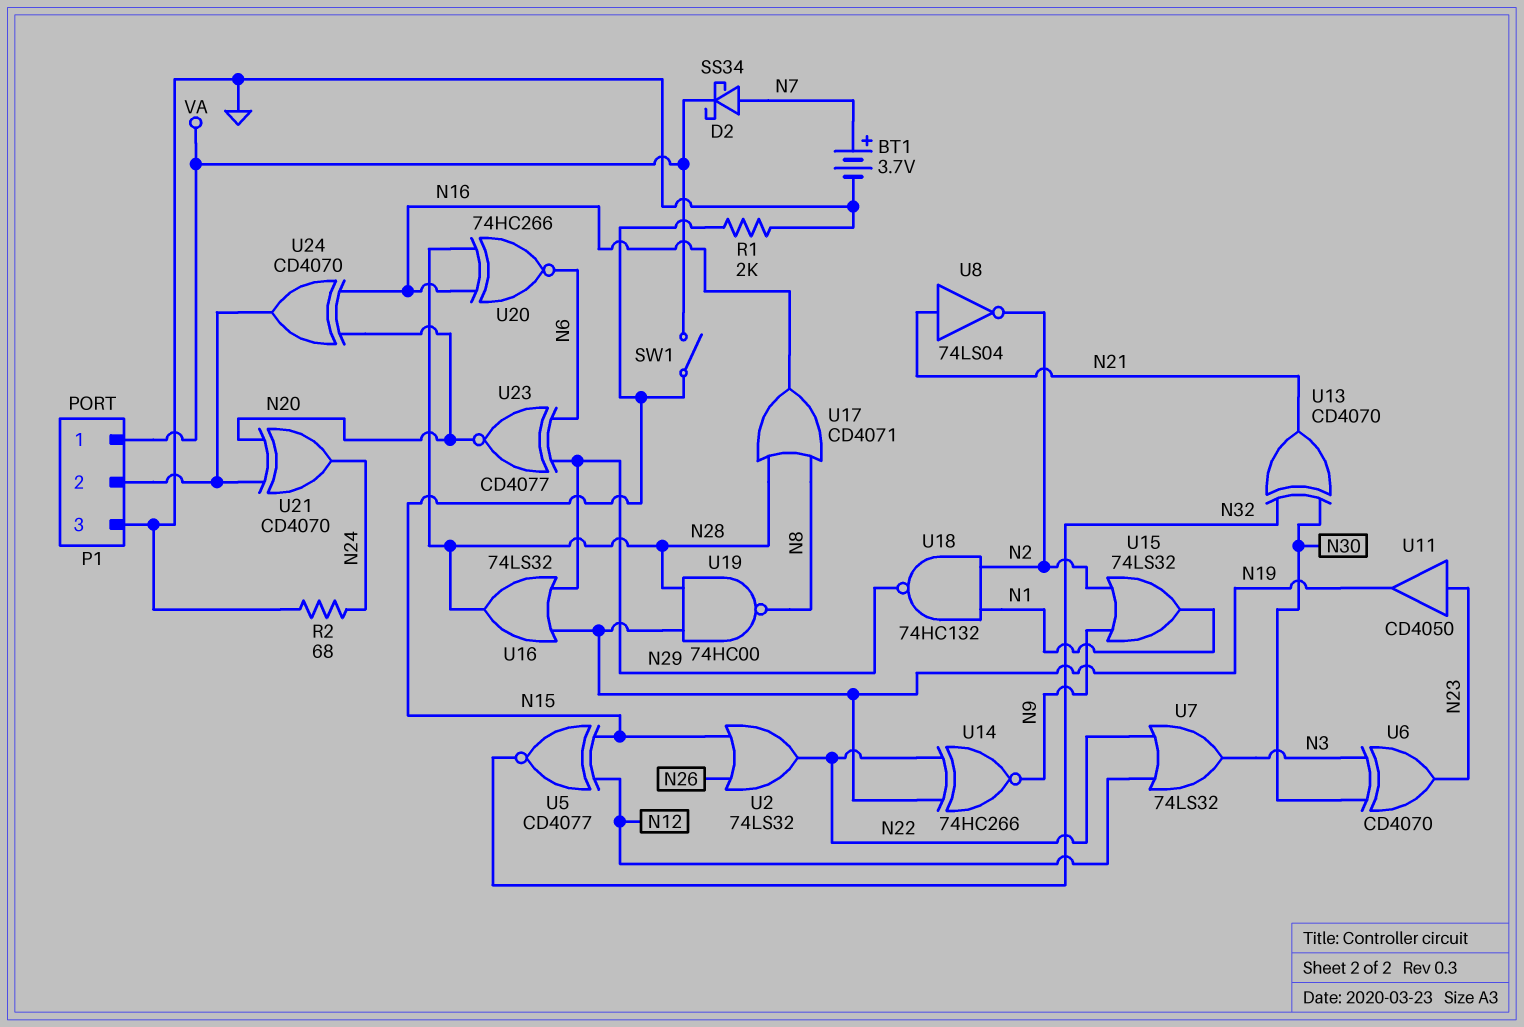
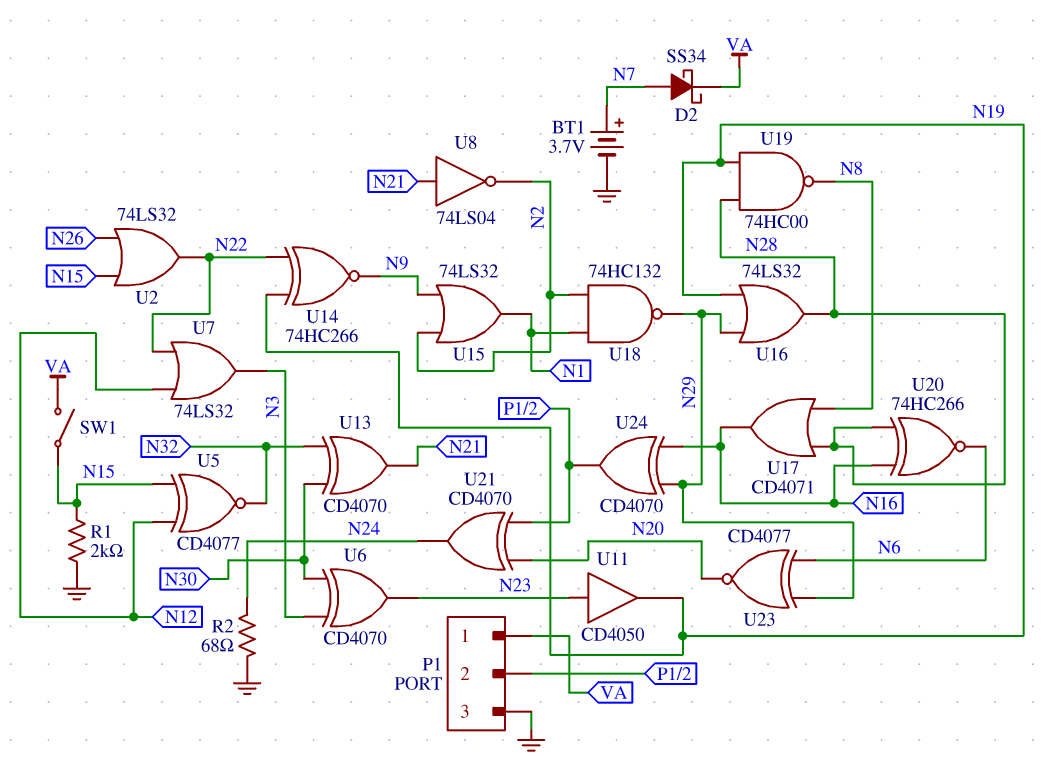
U24: XOR CD4070 (in N16, in N20, out P1/2) -> XOR CD4070 (in N16, in N29, out P1/2)

